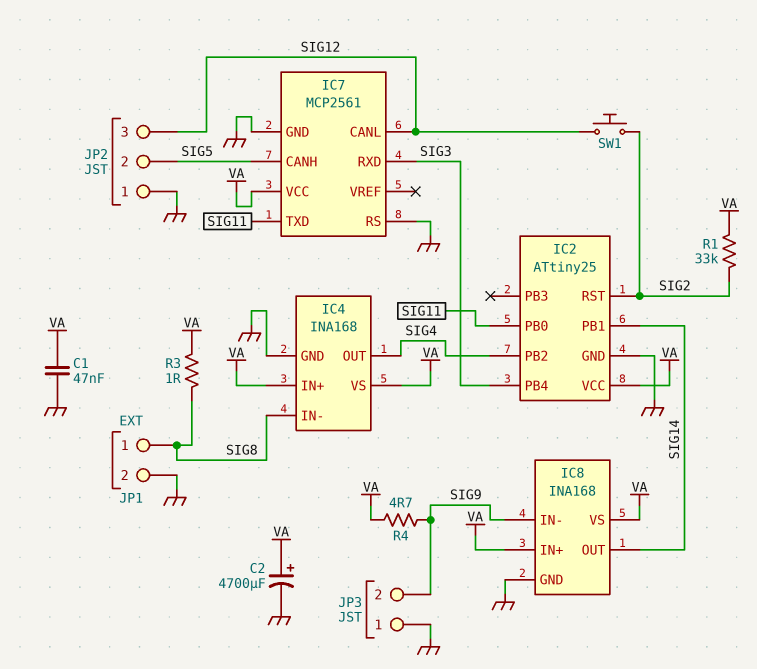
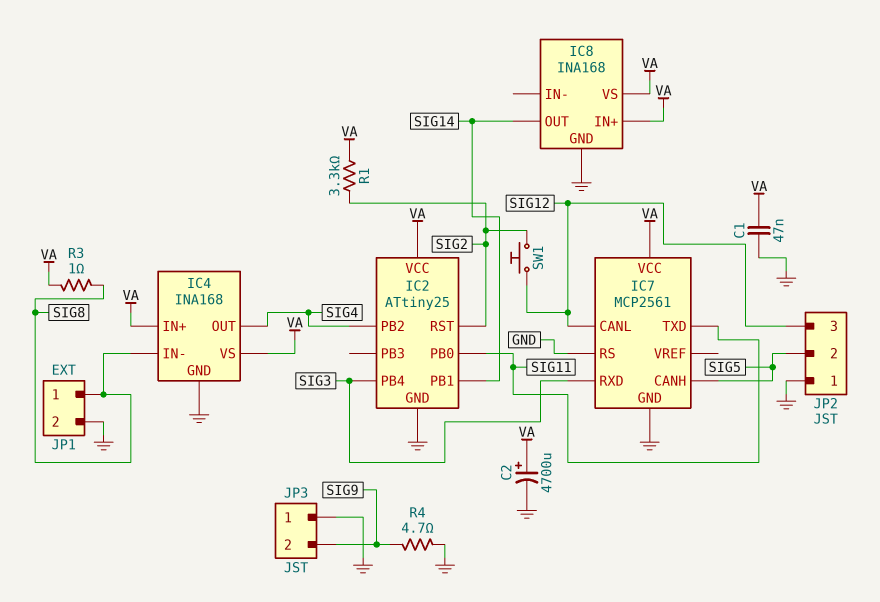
IC8 pin IN-: SIG9 -> none
R1: 33k (SIG2, VA) -> 3.3k (SIG2, VA)
R4: 4.7 (SIG9, VA) -> 4.7 (GND, SIG9)

